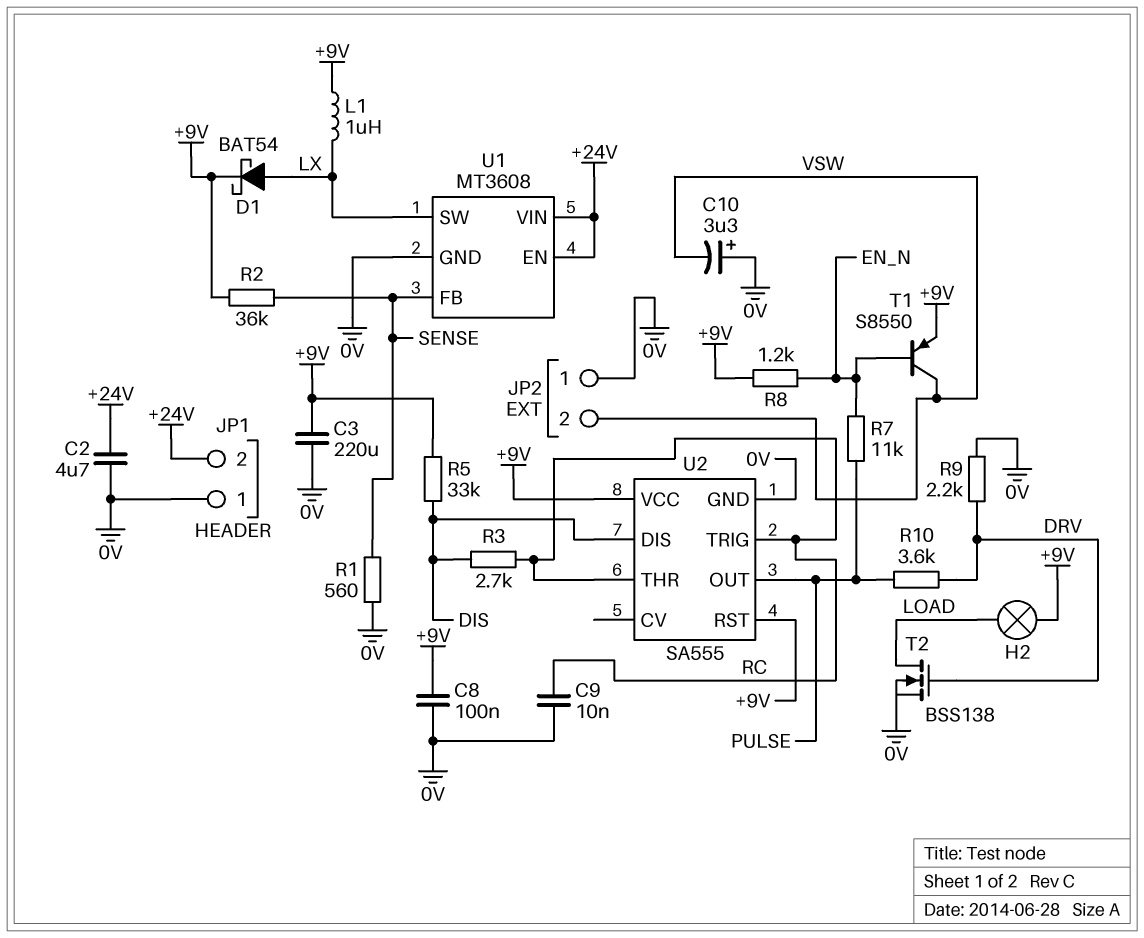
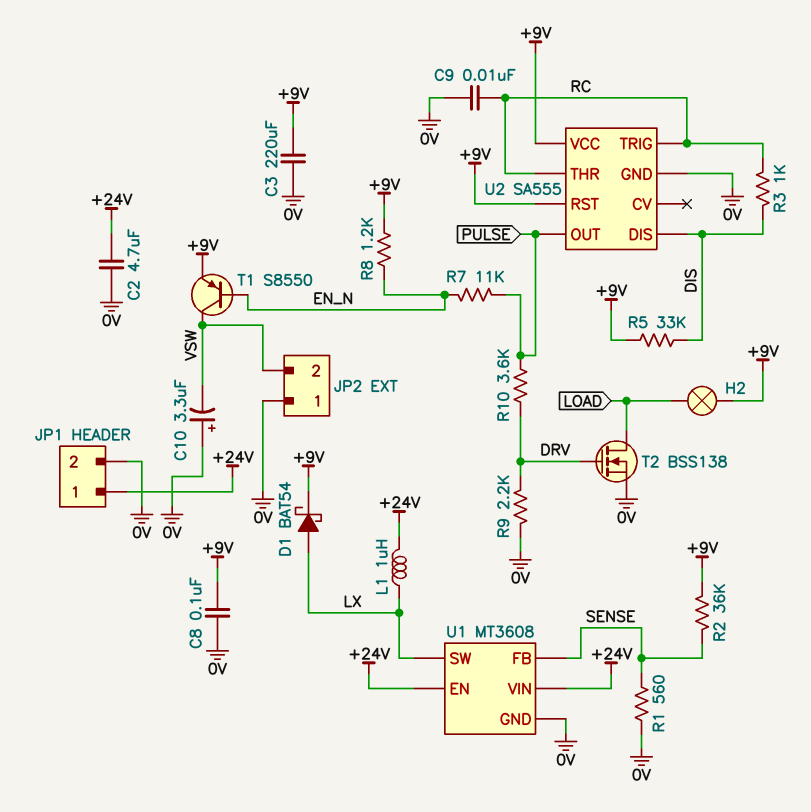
JP1 pin 1: 0V -> +24V
JP1 pin 2: +24V -> 0V
L1: 1uH (+9V, LX) -> 1uH (+24V, LX)
R3: 2.7k (DIS, RC) -> 1k (DIS, RC)

